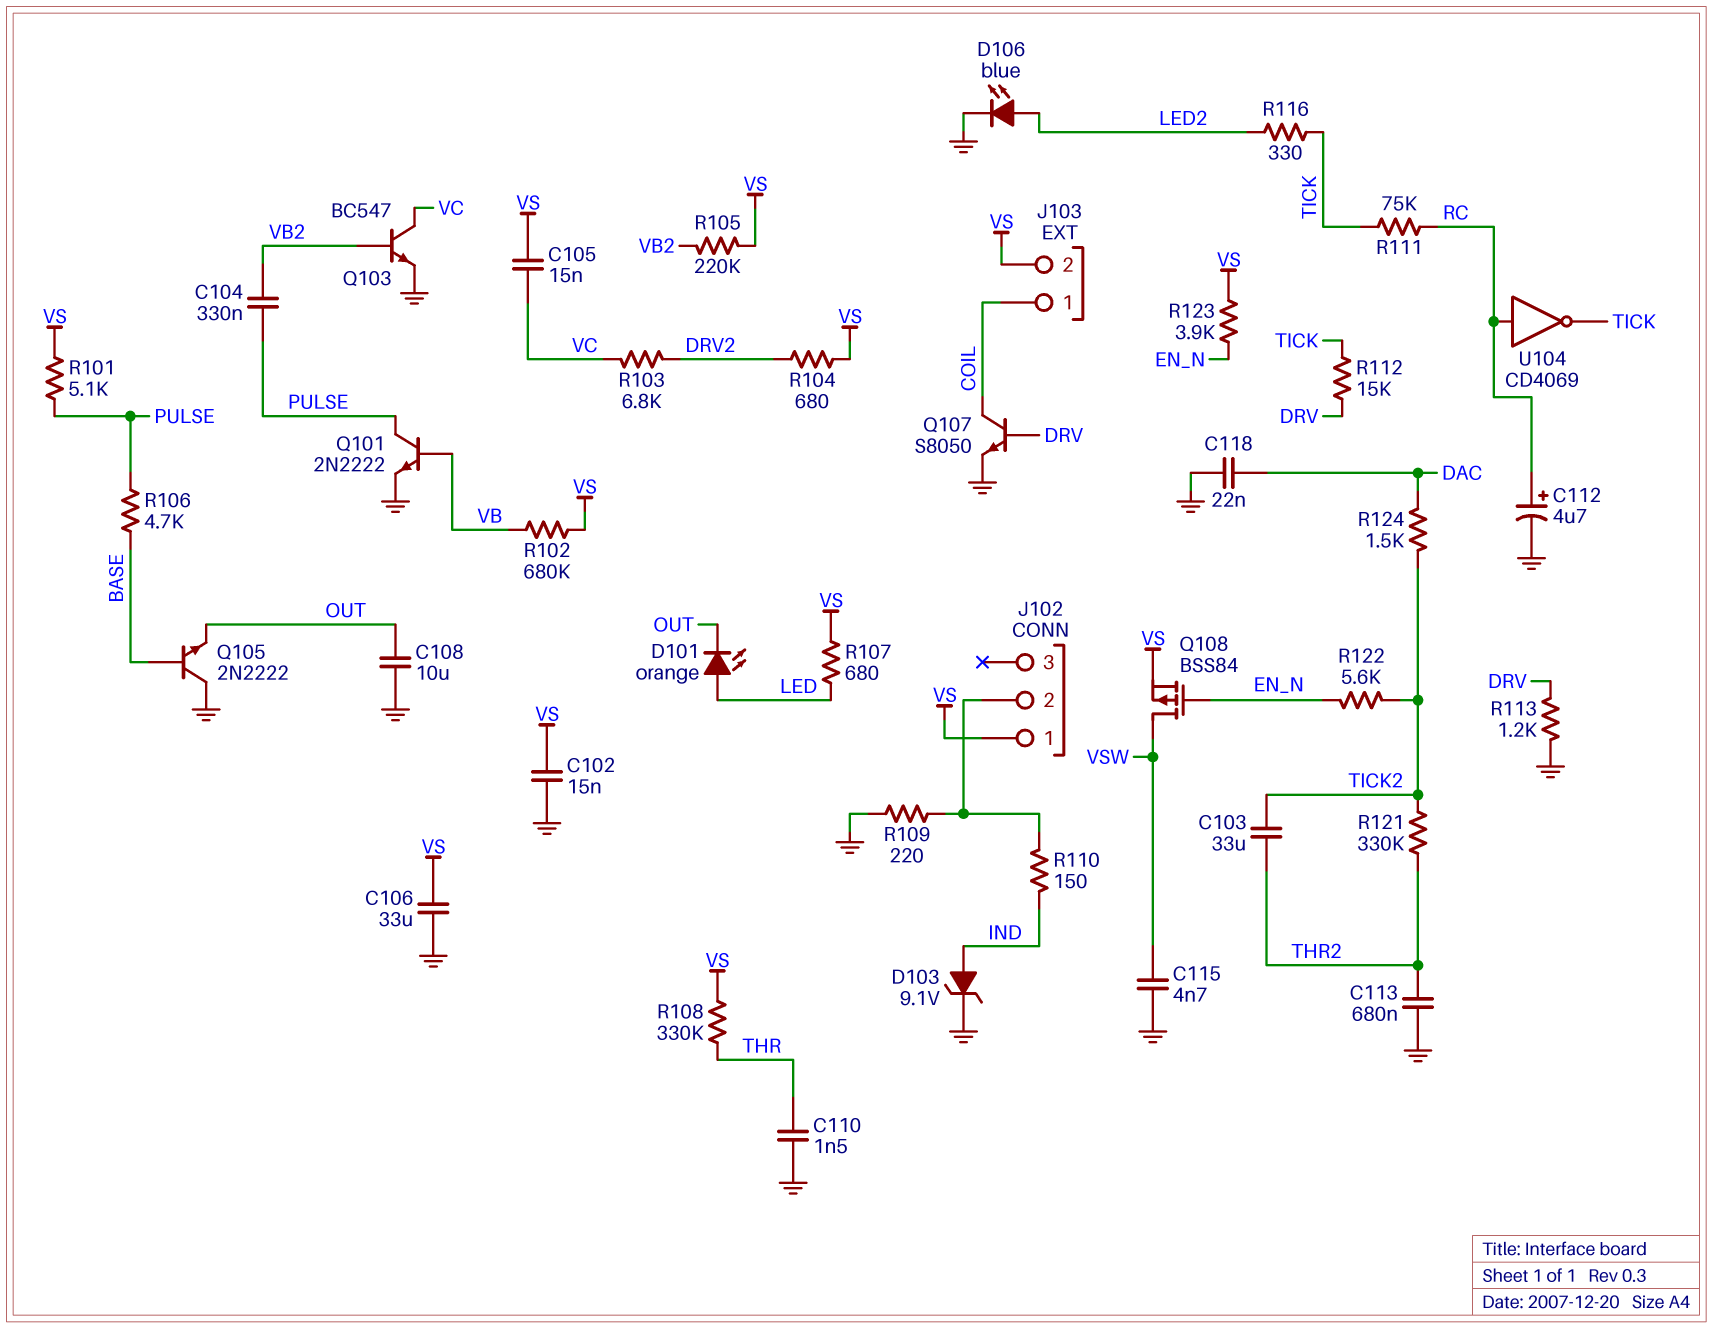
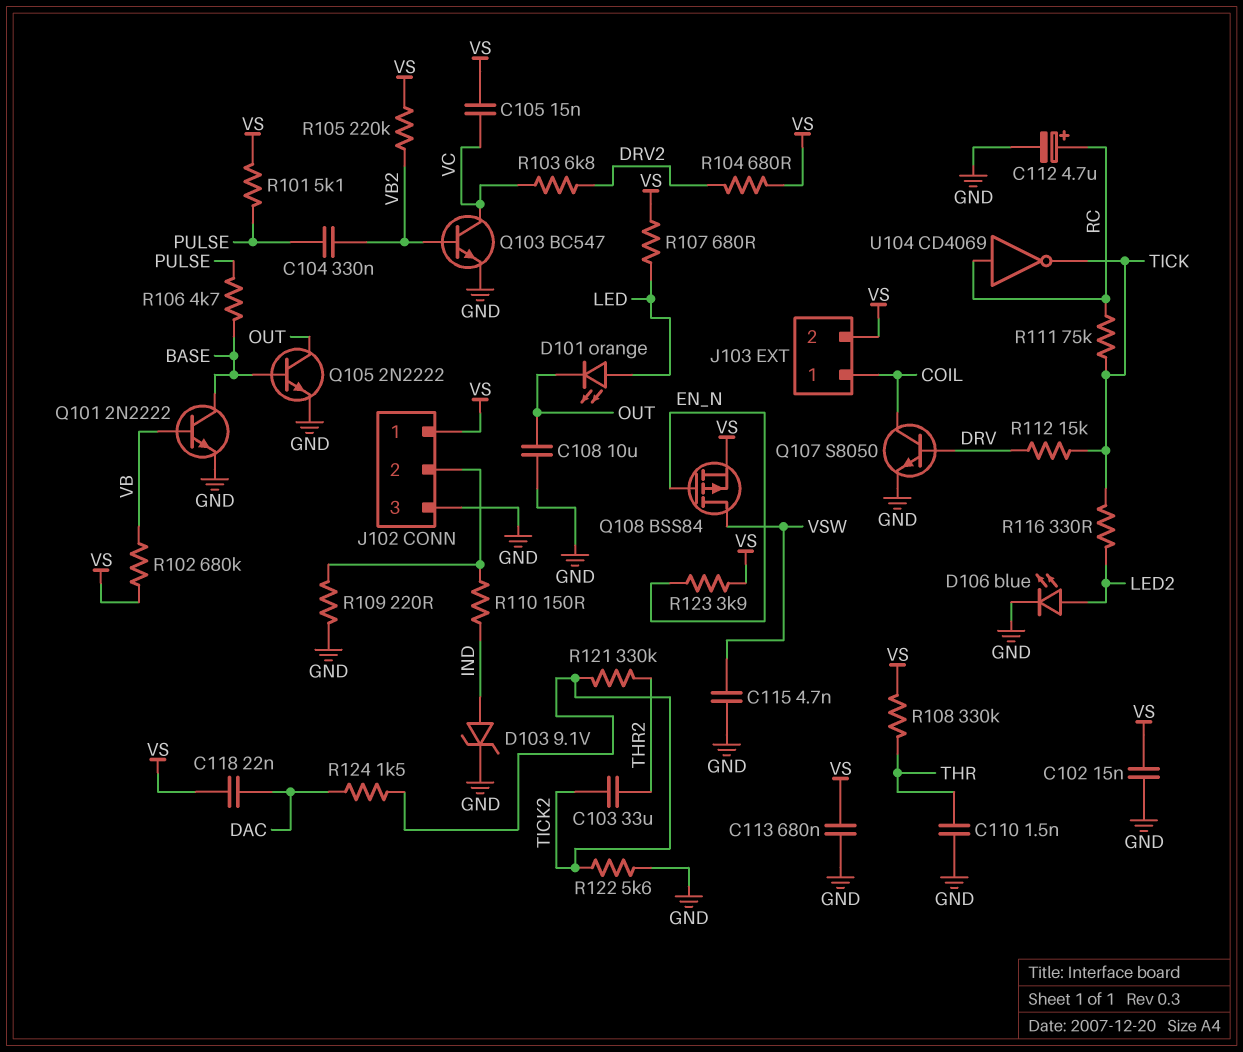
C106: 33uF (GND, VS) -> none
C113: 680nF (GND, THR2) -> 680nF (GND, VS)
C118: 22nF (DAC, GND) -> 22nF (DAC, VS)
J102 pin 3: none -> GND
Q101: NPN 2N2222 (B VB, C PULSE, E GND) -> NPN 2N2222 (B VB, C BASE, E GND)
Q105: NPN 2N2222 (B BASE, C GND, E OUT) -> NPN 2N2222 (B BASE, C OUT, E GND)
R113: 1.2k (DRV, GND) -> none
R122: 5.6k (EN_N, TICK2) -> 5.6k (GND, TICK2)

